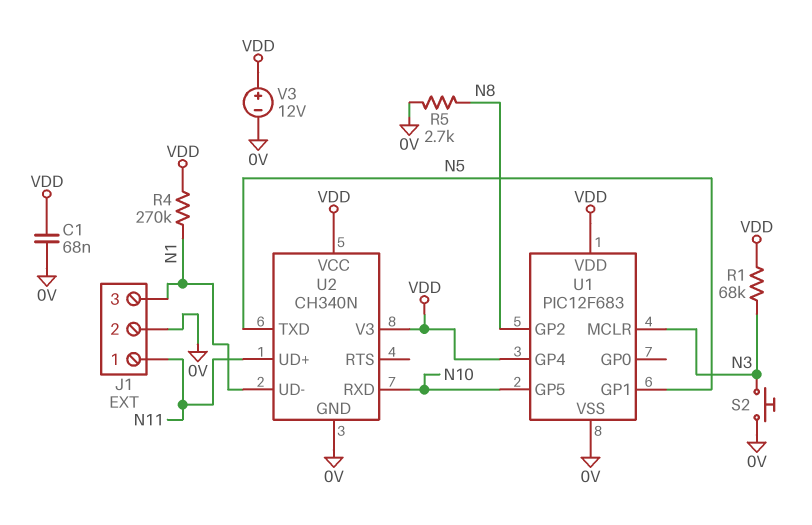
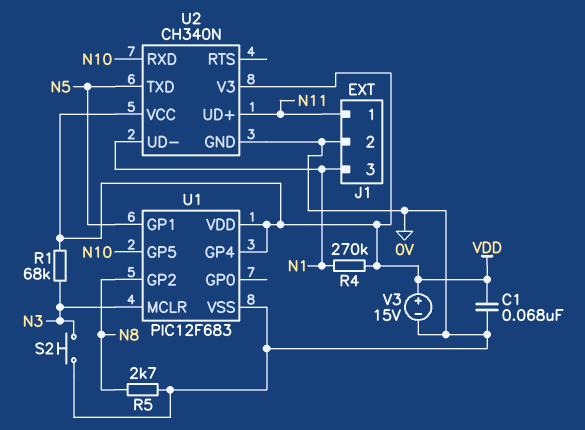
V3: 12V (plus VDD, minus 0V) -> 15V (plus VDD, minus 0V)

